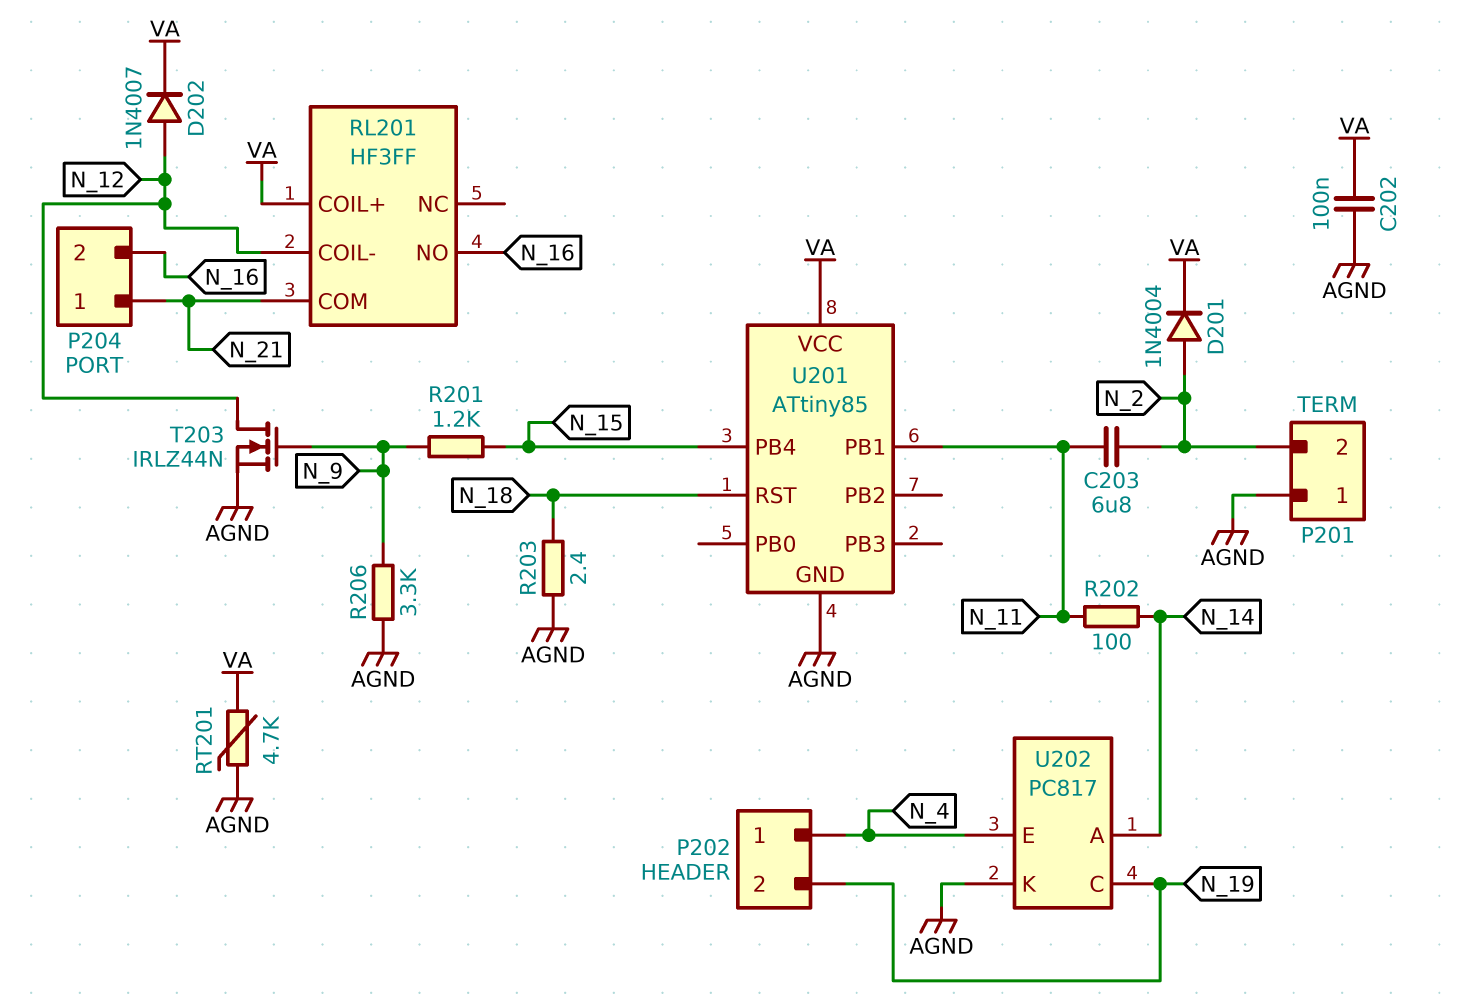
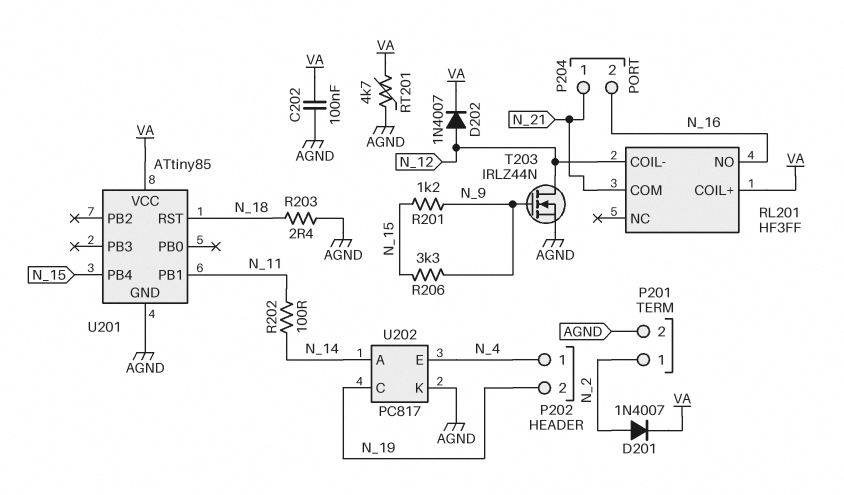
C203: 6.8uF (N_2, N_11) -> none
D201: diode 1N4004 (A N_2, K VA) -> diode 1N4007 (A N_2, K VA)
P201 pin 1: AGND -> N_2
P201 pin 2: N_2 -> AGND
R206: 3.3k (AGND, N_9) -> 3.3k (N_9, N_15)

